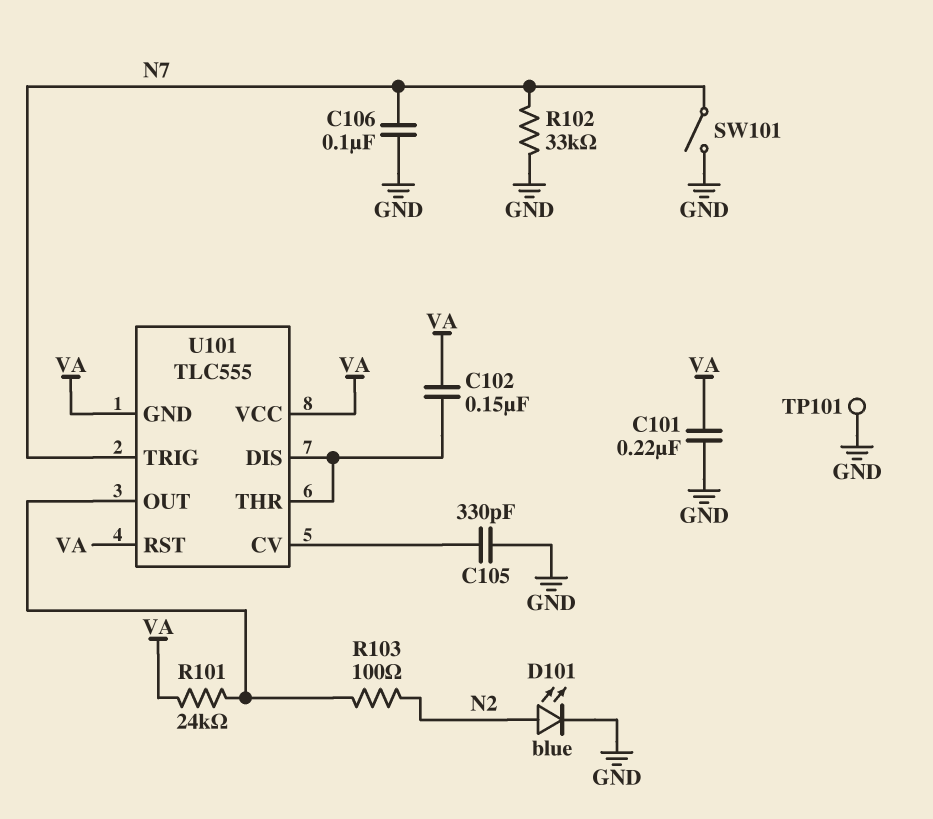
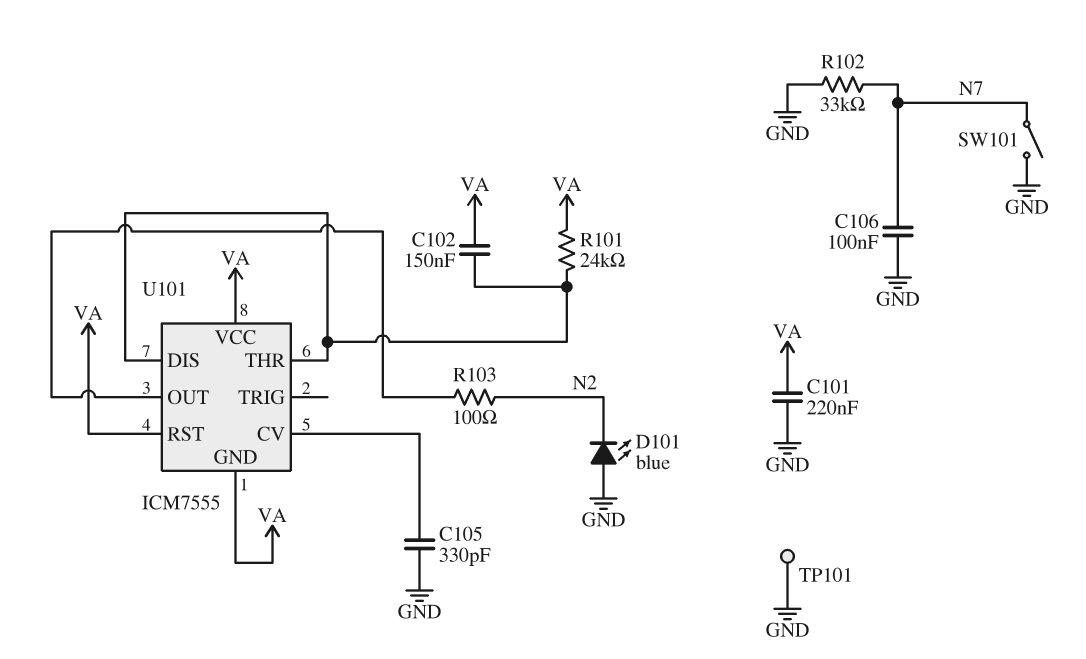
D101: LED blue (A N2, K GND) -> LED blue (A GND, K N2)
R101: 24k (U101/OUT, VA) -> 24k (U101/DIS, VA)
U101: TLC555 -> ICM7555
U101 pin TRIG: N7 -> none

